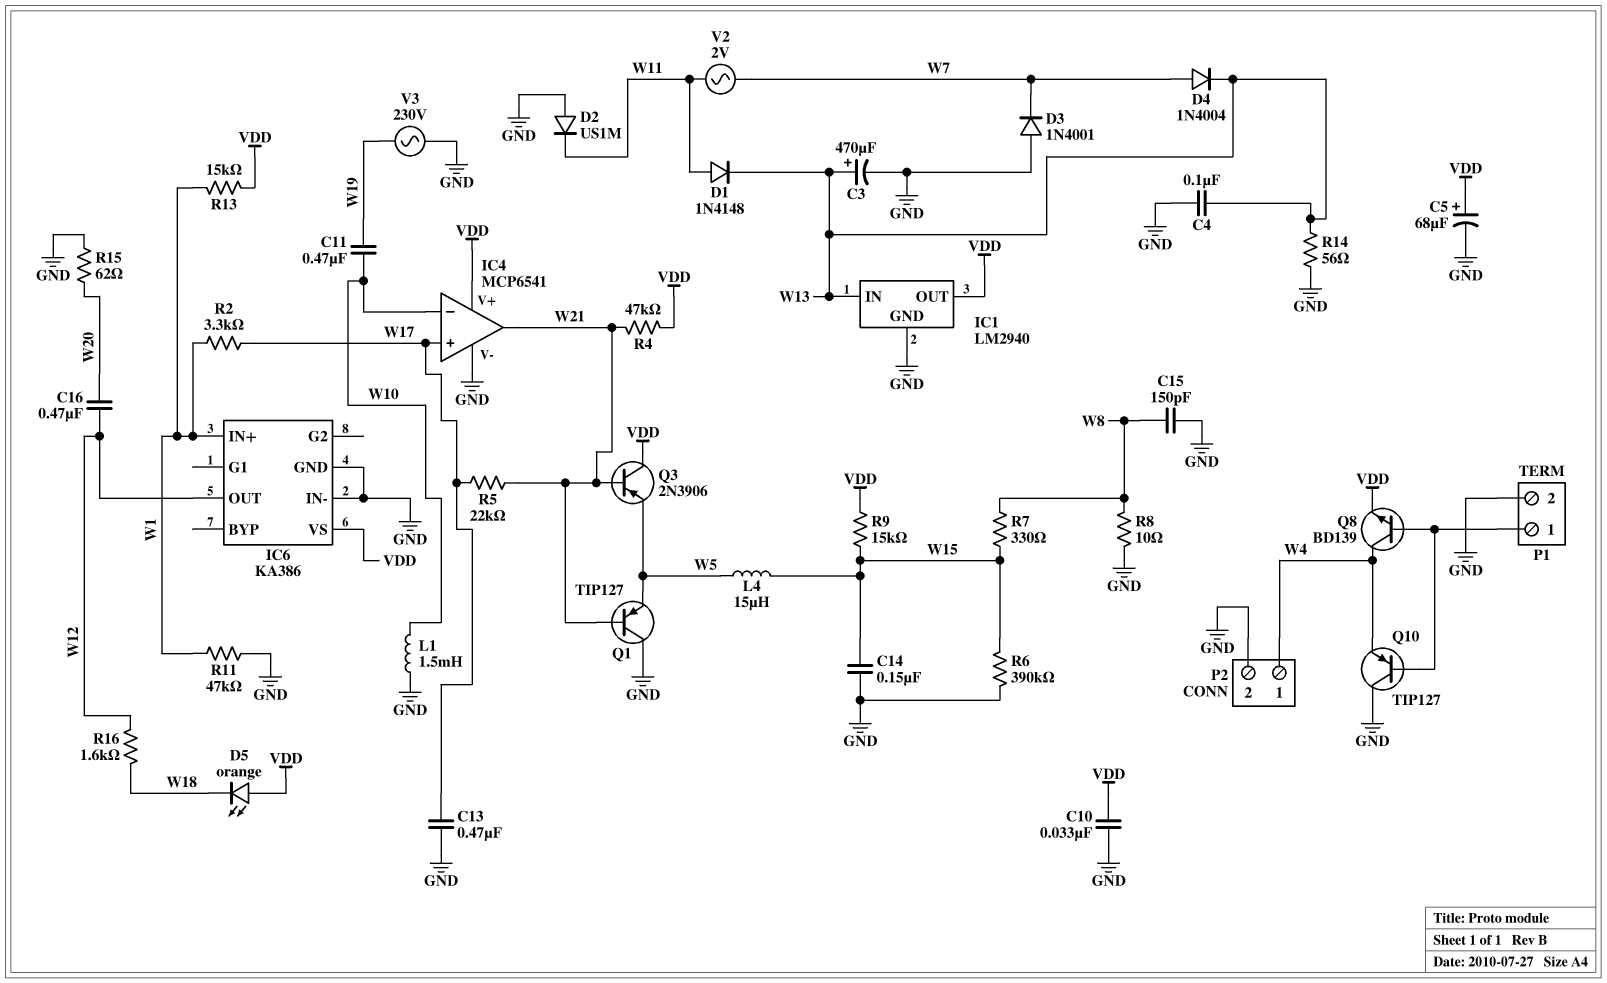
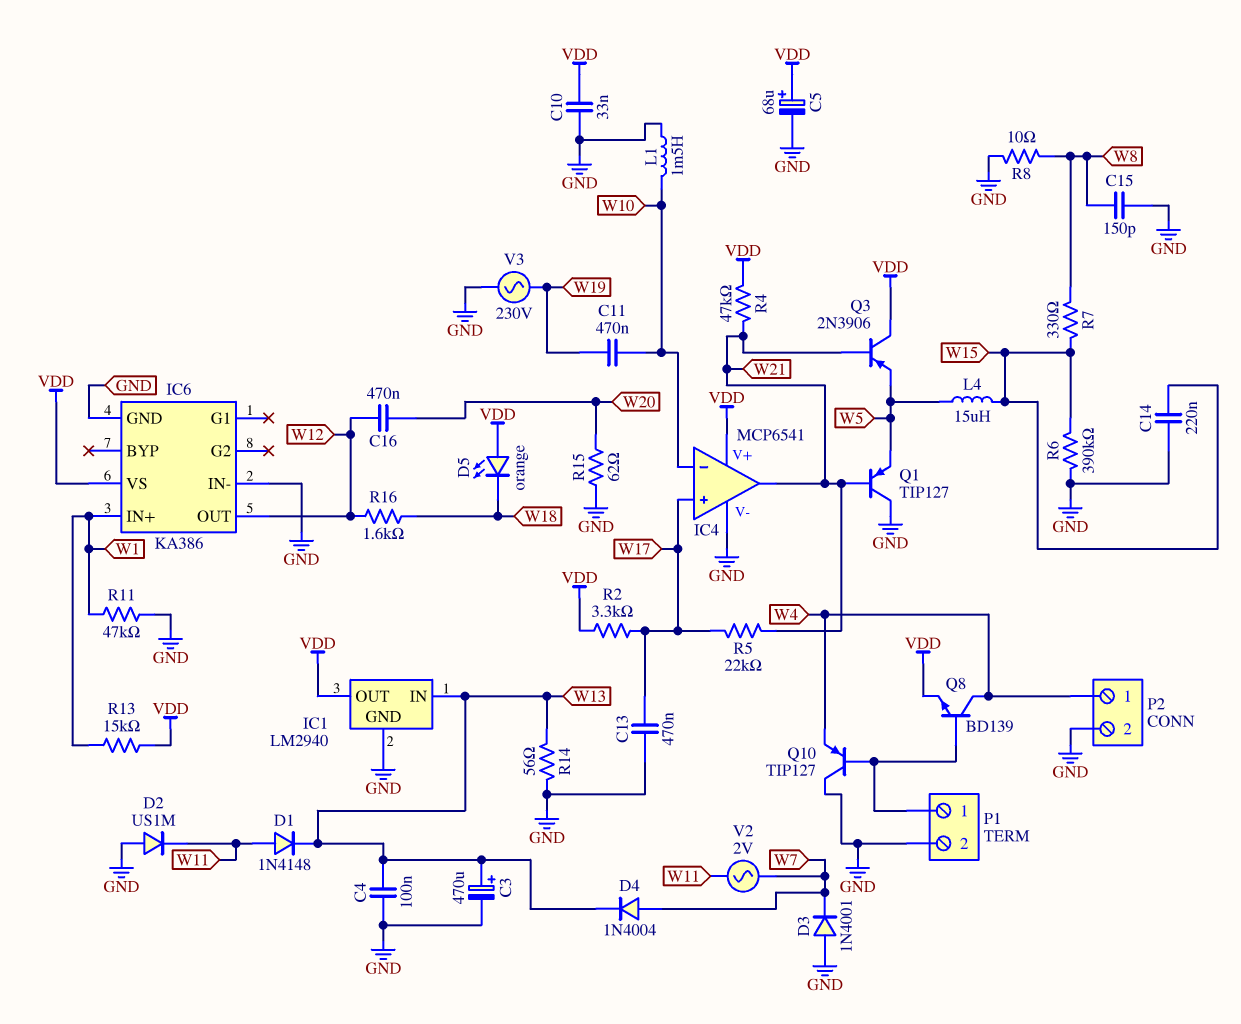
C14: 150nF (GND, W15) -> 220nF (GND, W15)
R2: 3.3k (W1, W17) -> 3.3k (VDD, W17)
R9: 15k (VDD, W15) -> none

